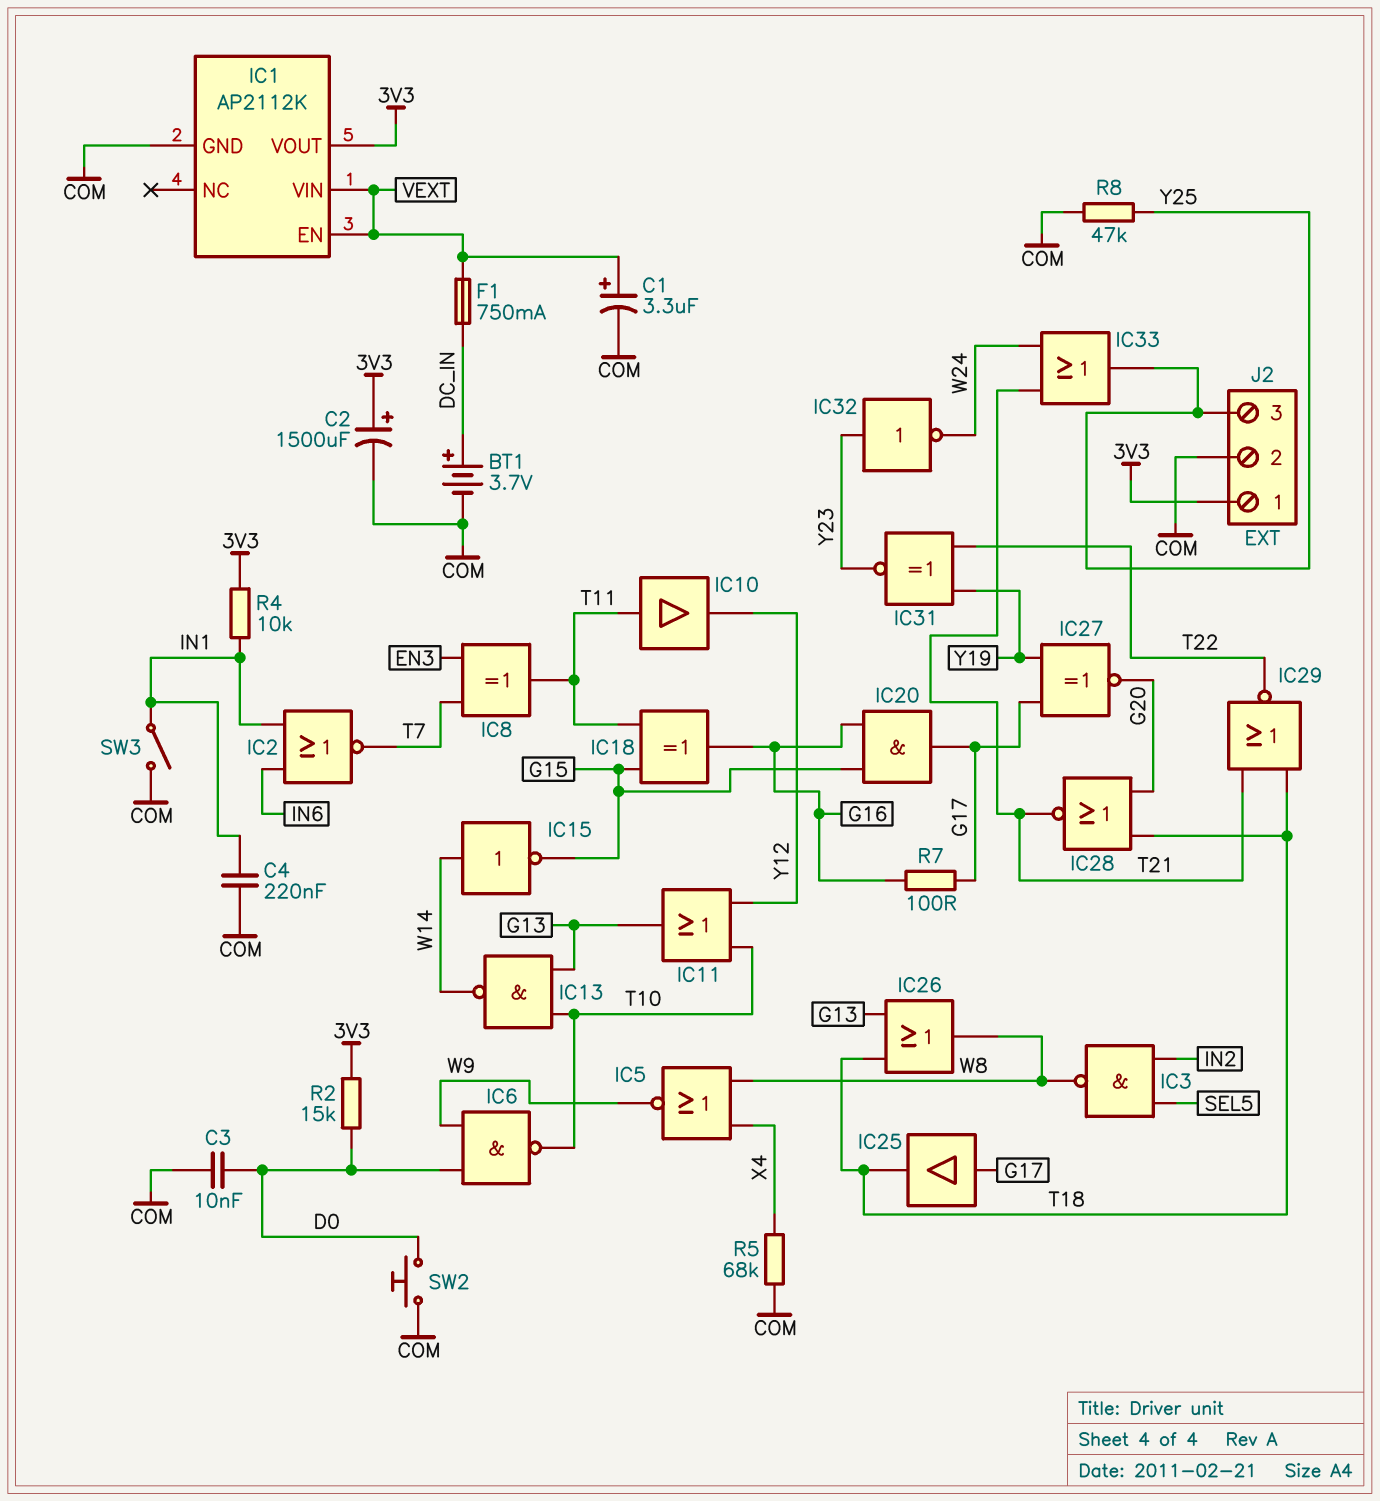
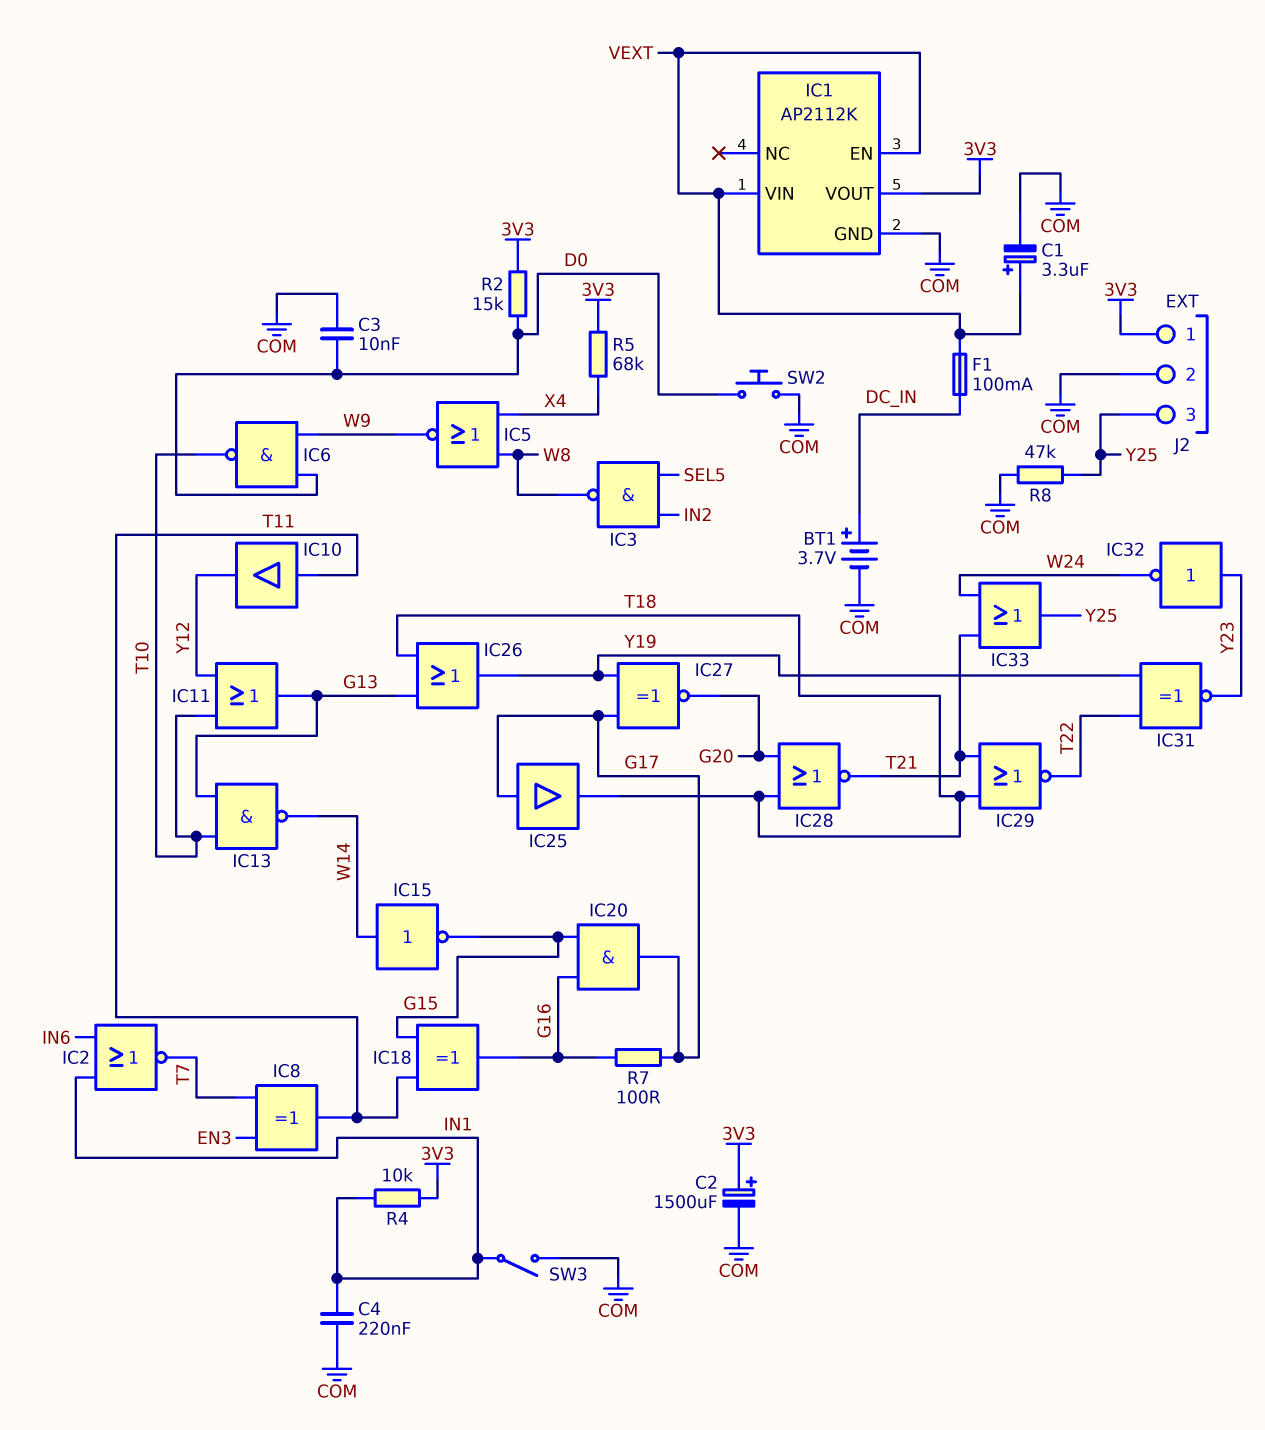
F1: 750mA (DC_IN, VEXT) -> 100mA (DC_IN, VEXT)
IC26: OR (in G13, in T18, out W8) -> OR (in G13, in T18, out Y19)
R5: 68k (COM, X4) -> 68k (3V3, X4)

